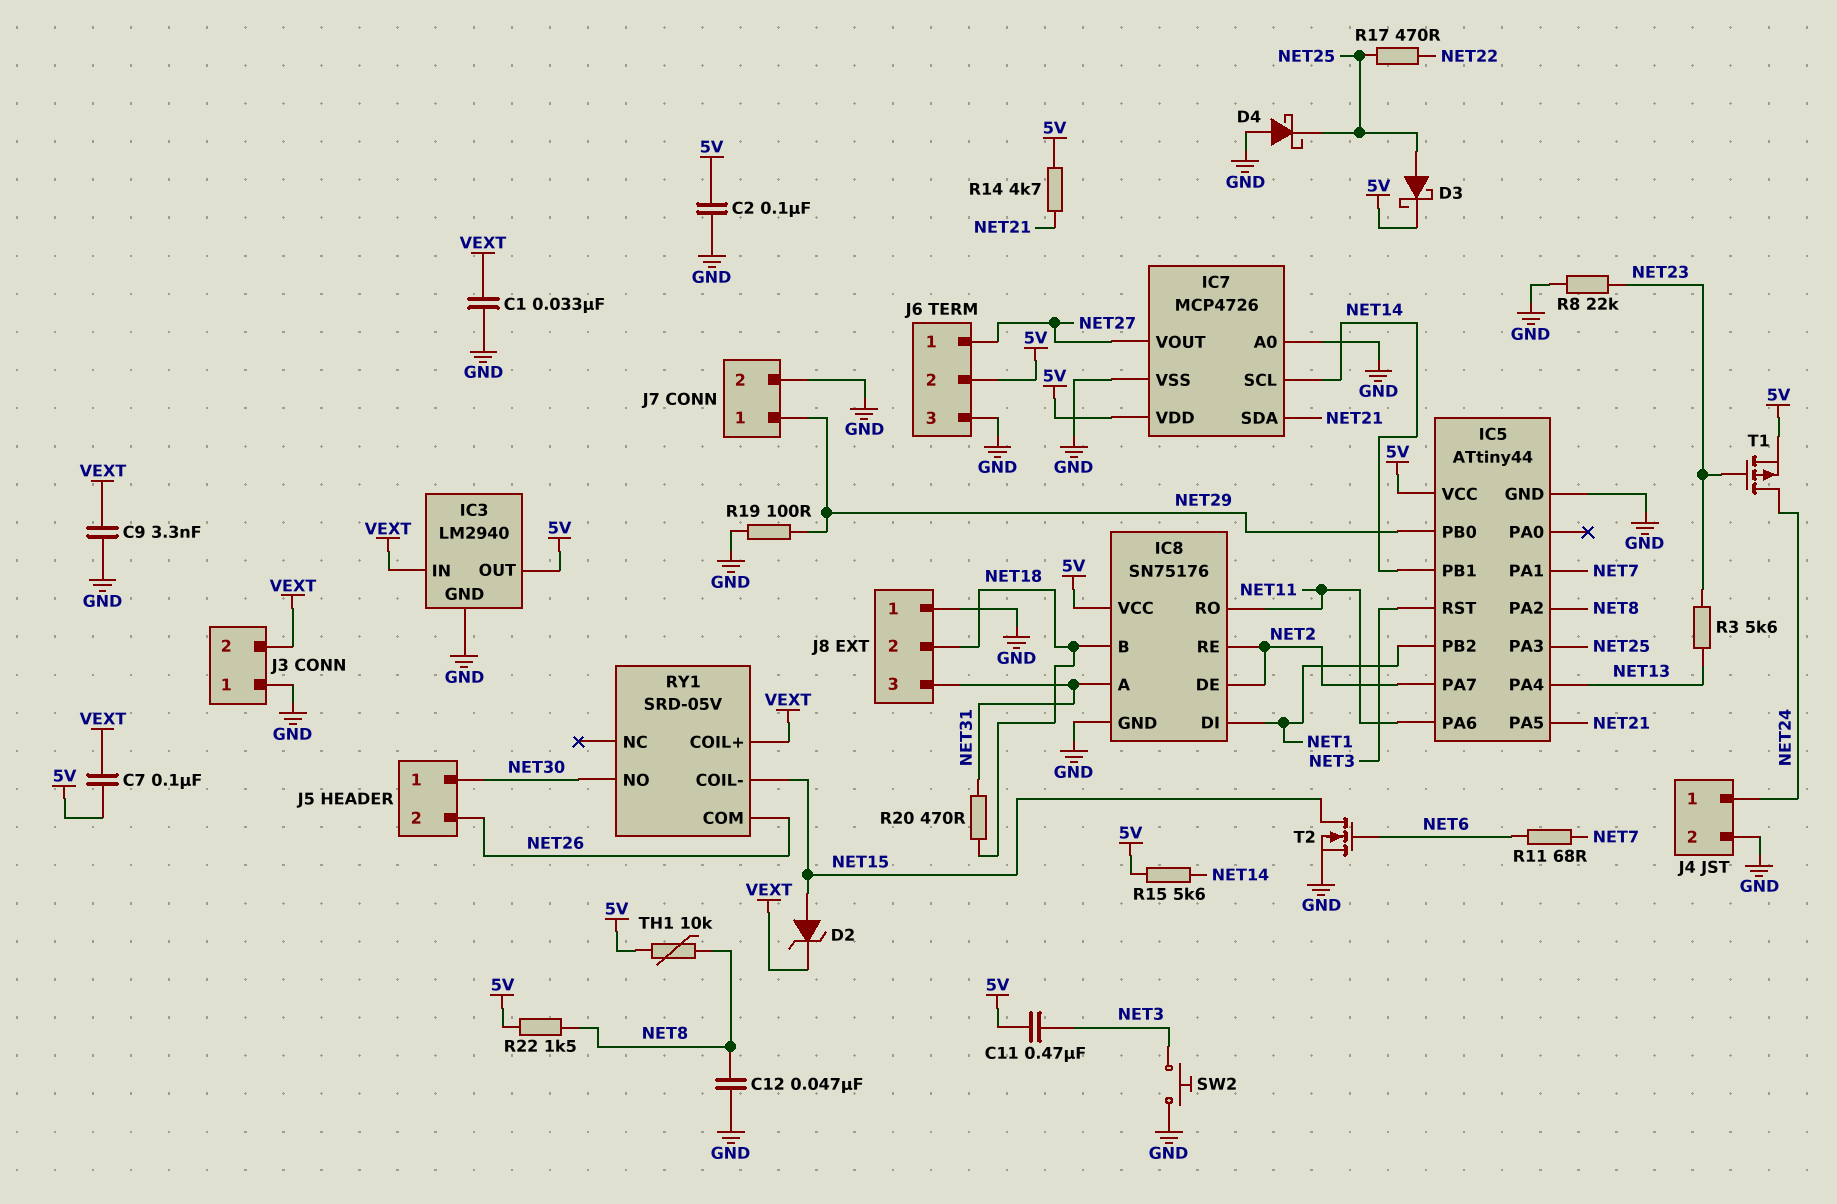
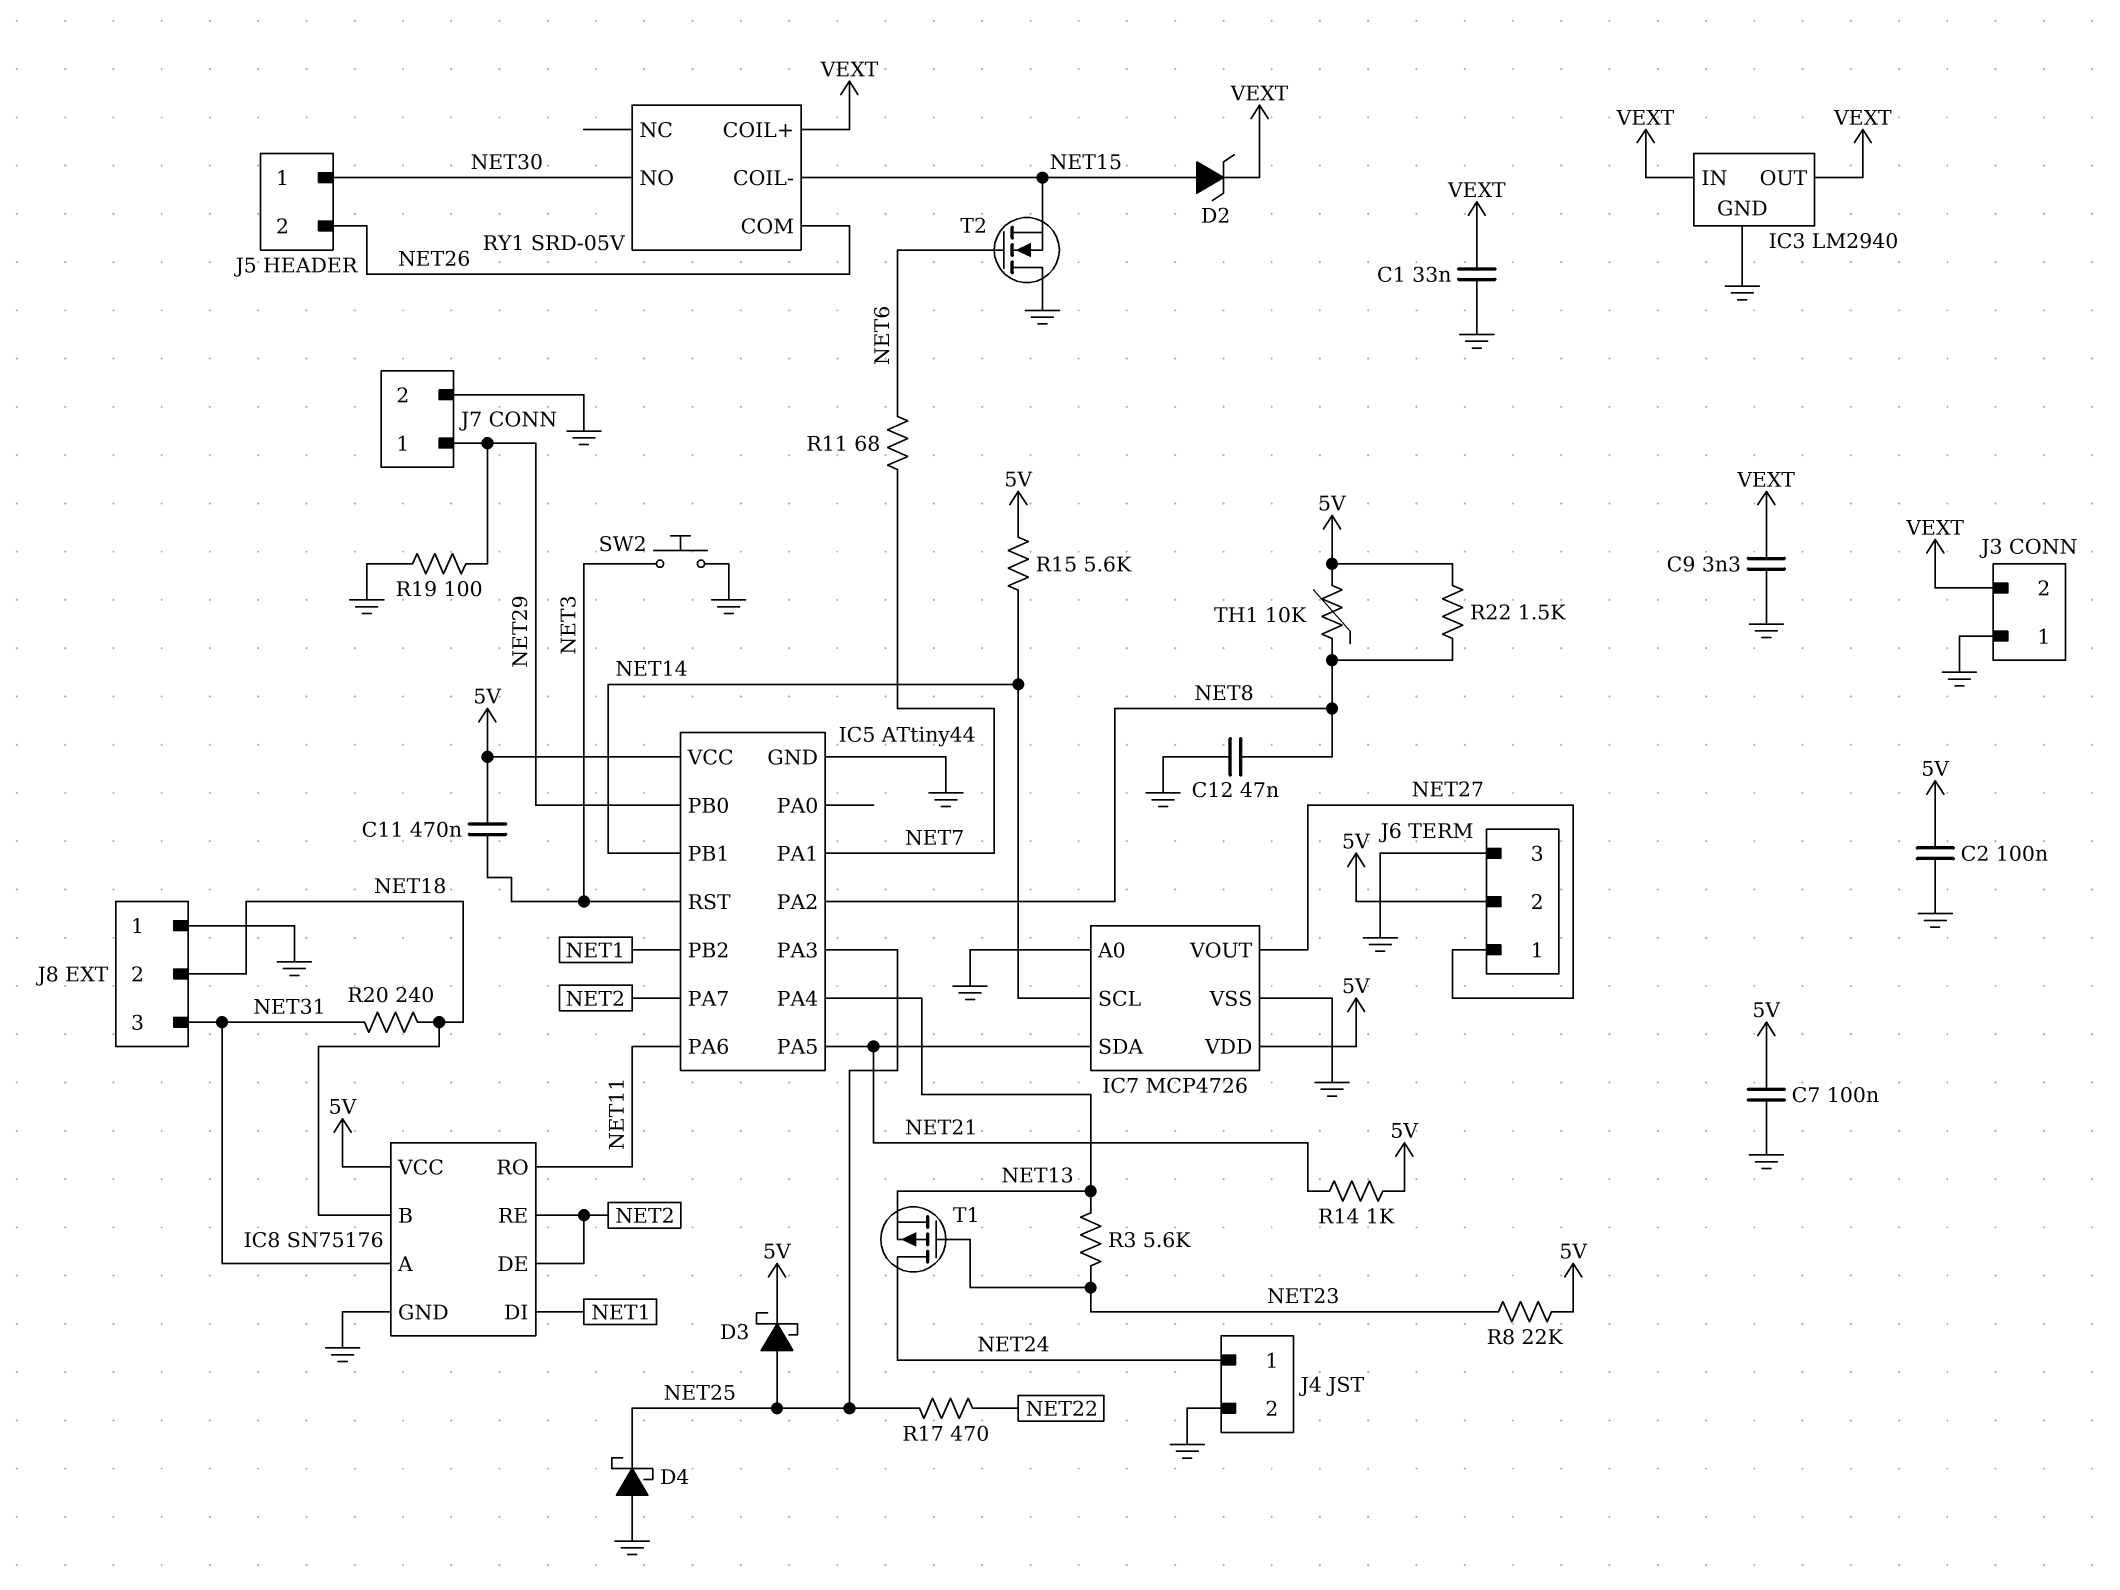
C7: 100nF (5V, VEXT) -> 100nF (5V, GND)
IC3 pin OUT: 5V -> VEXT
R8: 22k (GND, NET23) -> 22k (5V, NET23)
R14: 4.7k (5V, NET21) -> 1k (5V, NET21)
R20: 470 (NET18, NET31) -> 240 (NET18, NET31)
T1: PMOS (G NET23, D NET24, S 5V) -> PMOS (G NET23, D NET24, S NET13)
T2: NMOS (G NET6, D NET15, S GND) -> NMOS (G NET6, D GND, S NET15)

